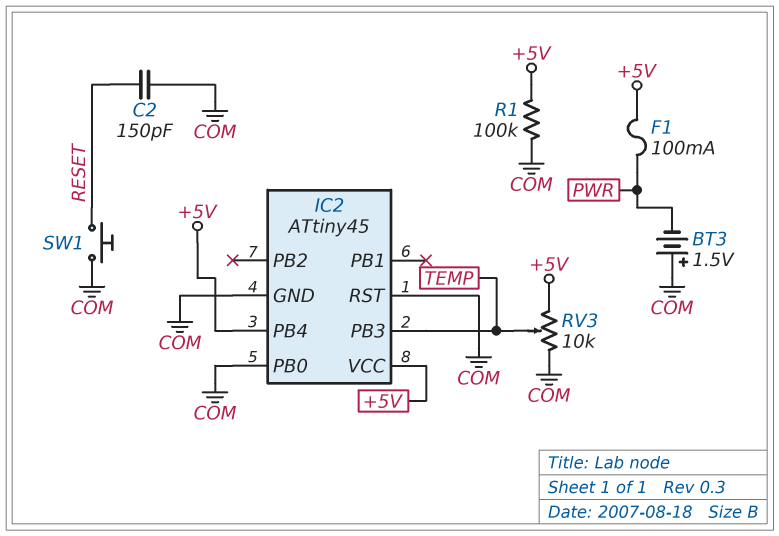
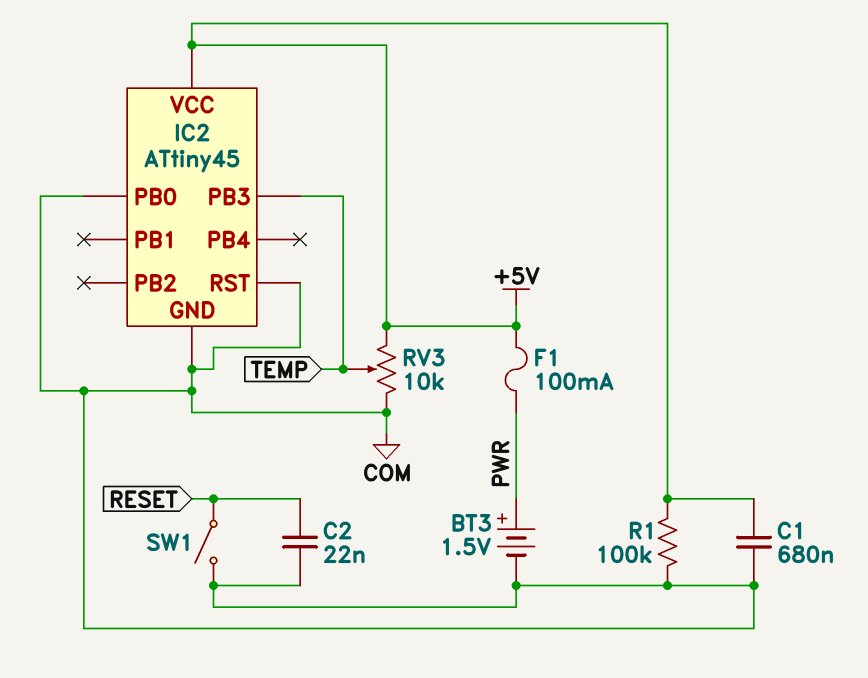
BT3: 1.5V (plus COM, minus PWR) -> 1.5V (plus PWR, minus COM)
C1: none -> 680nF (+5V, COM)
C2: 150pF (COM, RESET) -> 22nF (COM, RESET)
IC2 pin PB4: +5V -> none
SW1: button (COM, RESET) -> switch (COM, RESET)

